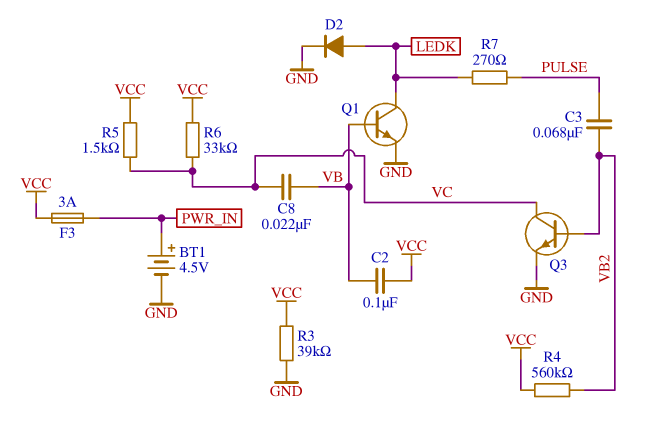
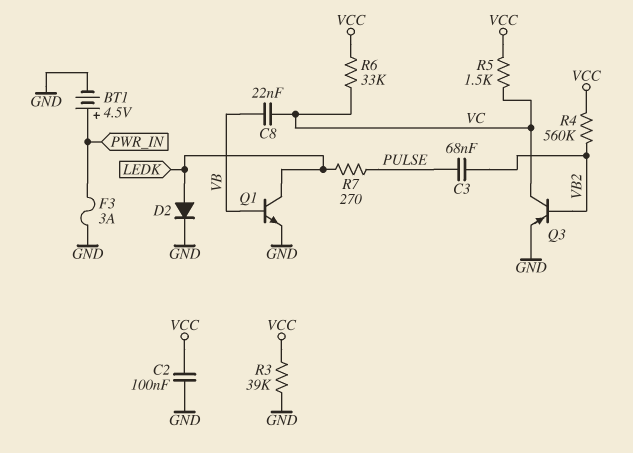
C2: 100nF (VB, VCC) -> 100nF (GND, VCC)
F3: 3A (PWR_IN, VCC) -> 3A (GND, PWR_IN)
Q3: NPN (B VB2, C VC, E GND) -> PNP (B VB2, C VC, E GND)

